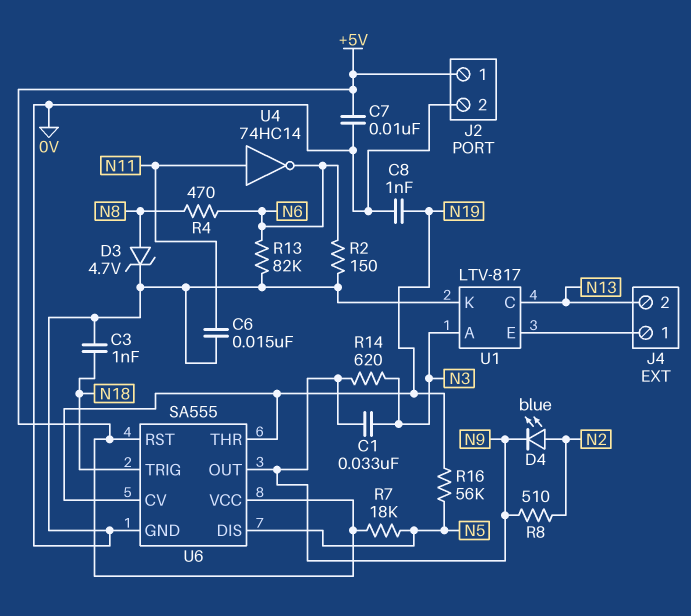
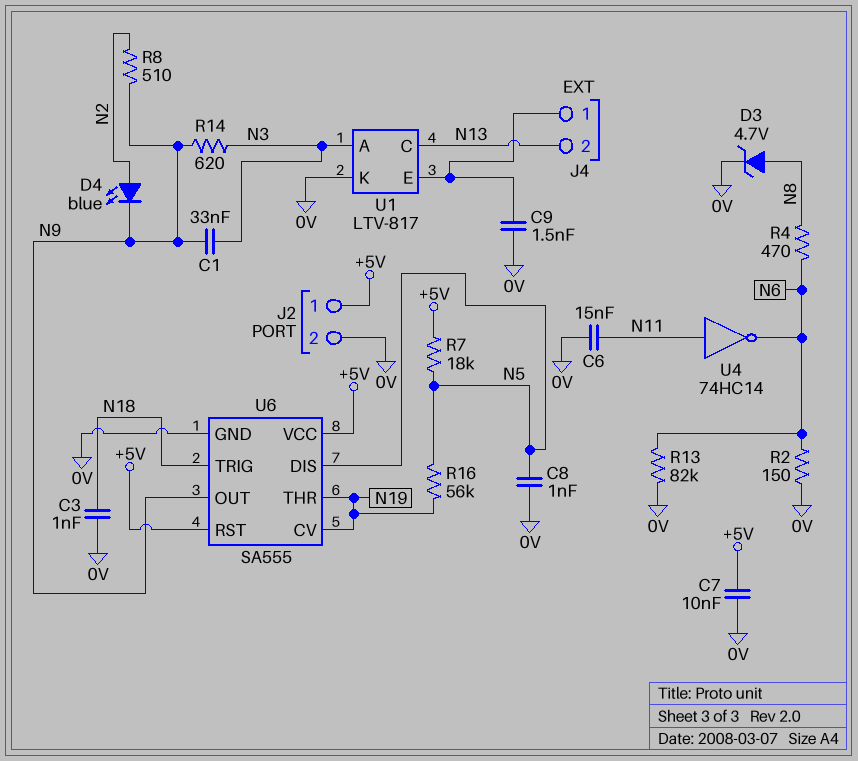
C8: 1nF (0V, N19) -> 1nF (0V, N5)
C9: none -> 1.5nF (0V, J4/1)

